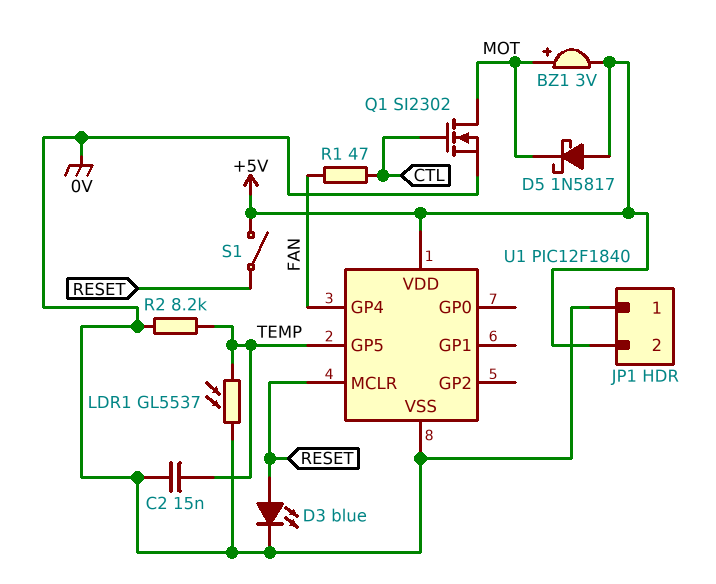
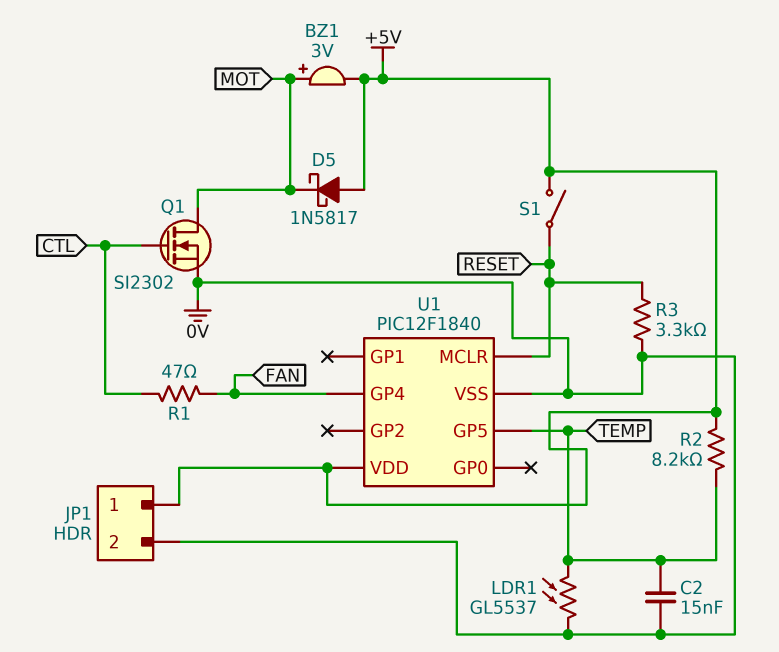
D3: LED blue (A RESET, K 0V) -> none
JP1 pin 1: 0V -> +5V
JP1 pin 2: +5V -> 0V
R2: 8.2k (0V, TEMP) -> 8.2k (+5V, TEMP)
R3: none -> 3.3k (0V, RESET)

